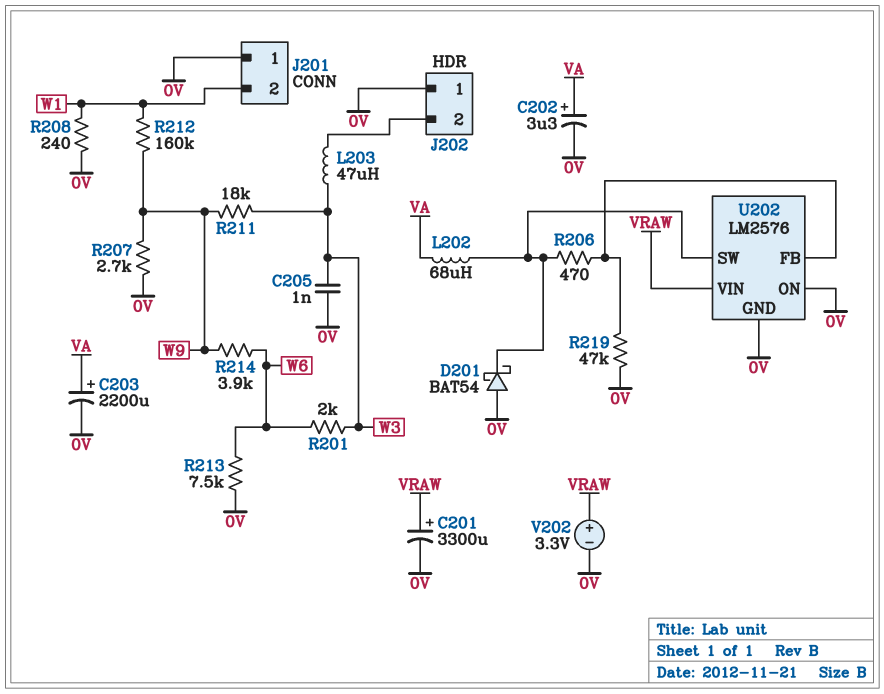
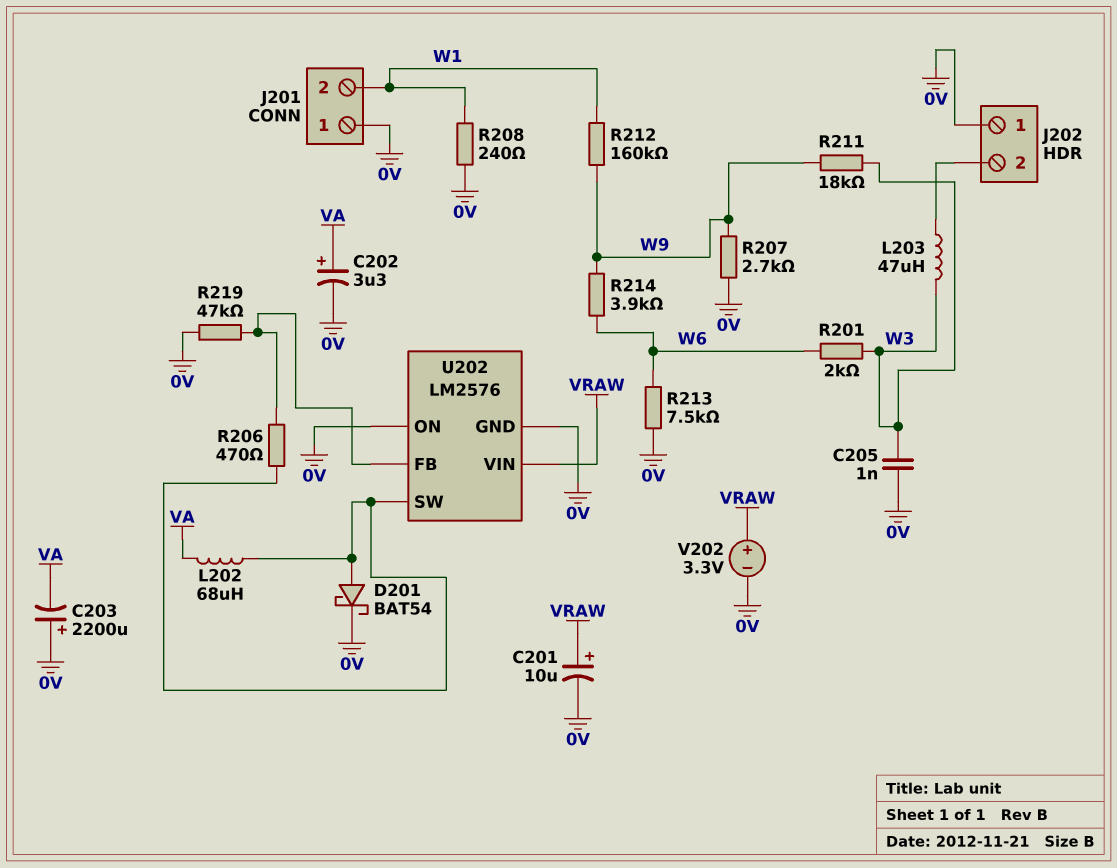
C201: 3300uF (plus VRAW, minus 0V) -> 10uF (plus VRAW, minus 0V)
C203: 2200uF (plus VA, minus 0V) -> 2200uF (plus 0V, minus VA)
D201: schottky BAT54 (A 0V, K U202/SW) -> schottky BAT54 (A U202/SW, K 0V)

